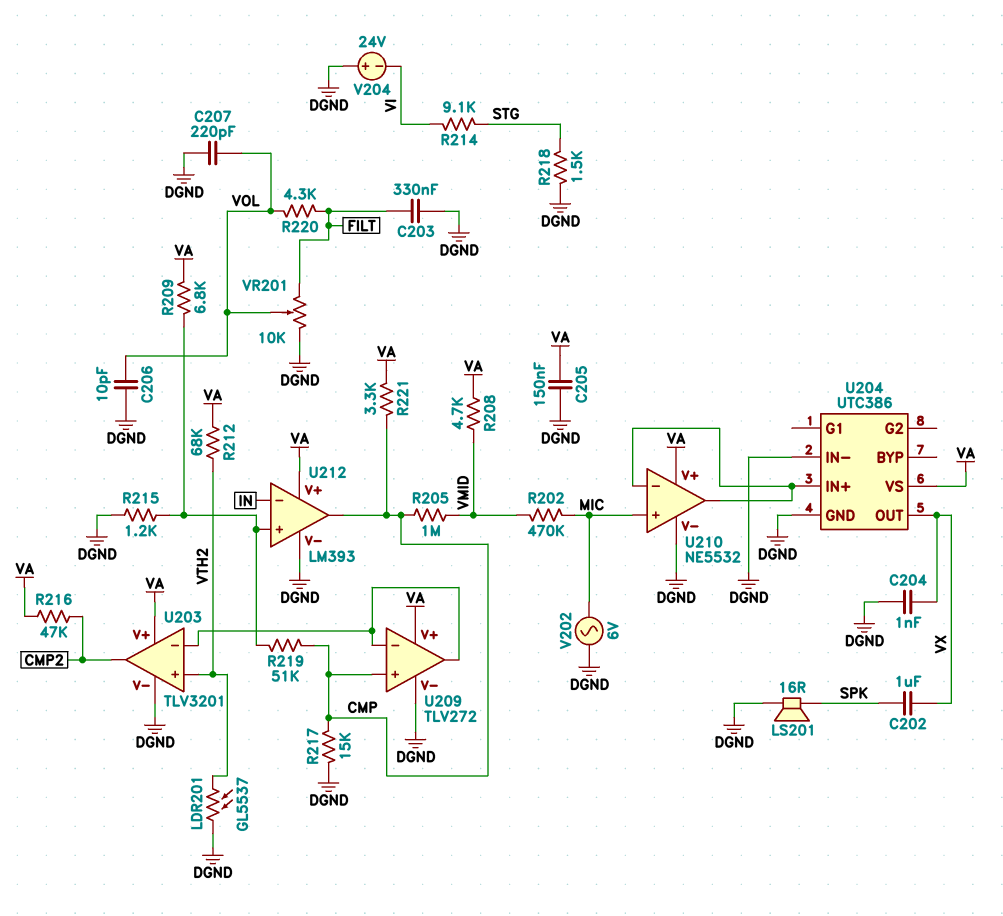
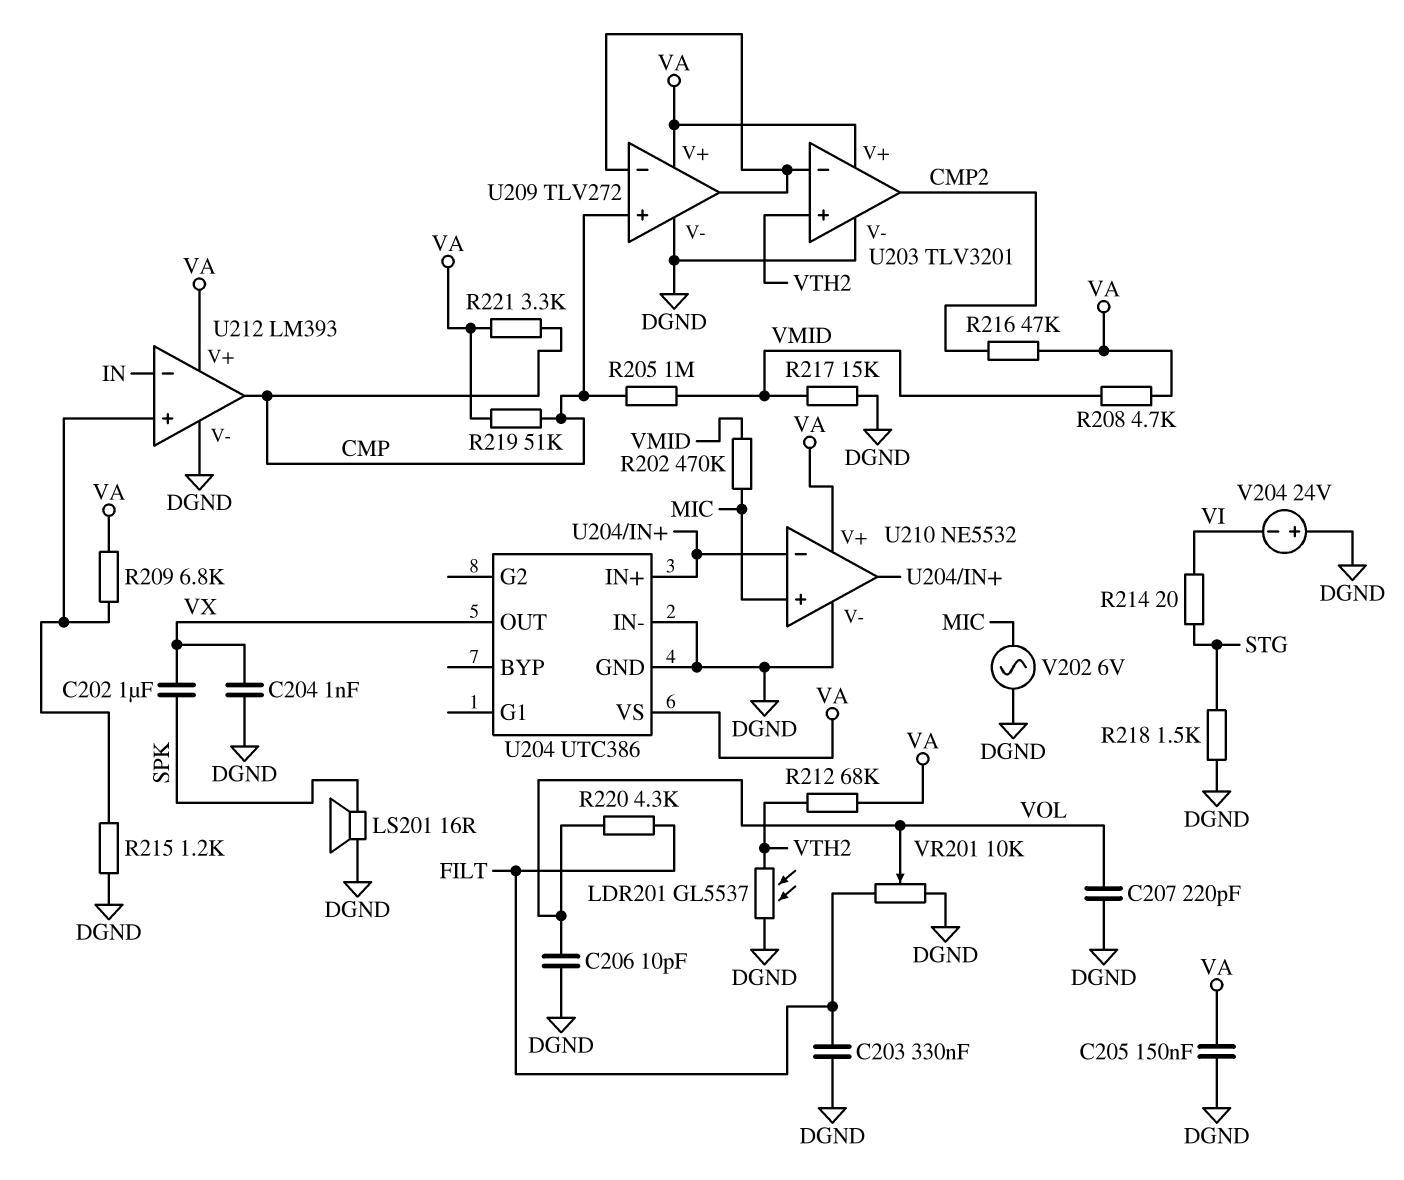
R214: 9.1k (STG, VI) -> 20 (STG, VI)
R217: 15k (CMP, DGND) -> 15k (DGND, VMID)
R219: 51k (CMP, U212/in+) -> 51k (CMP, VA)

